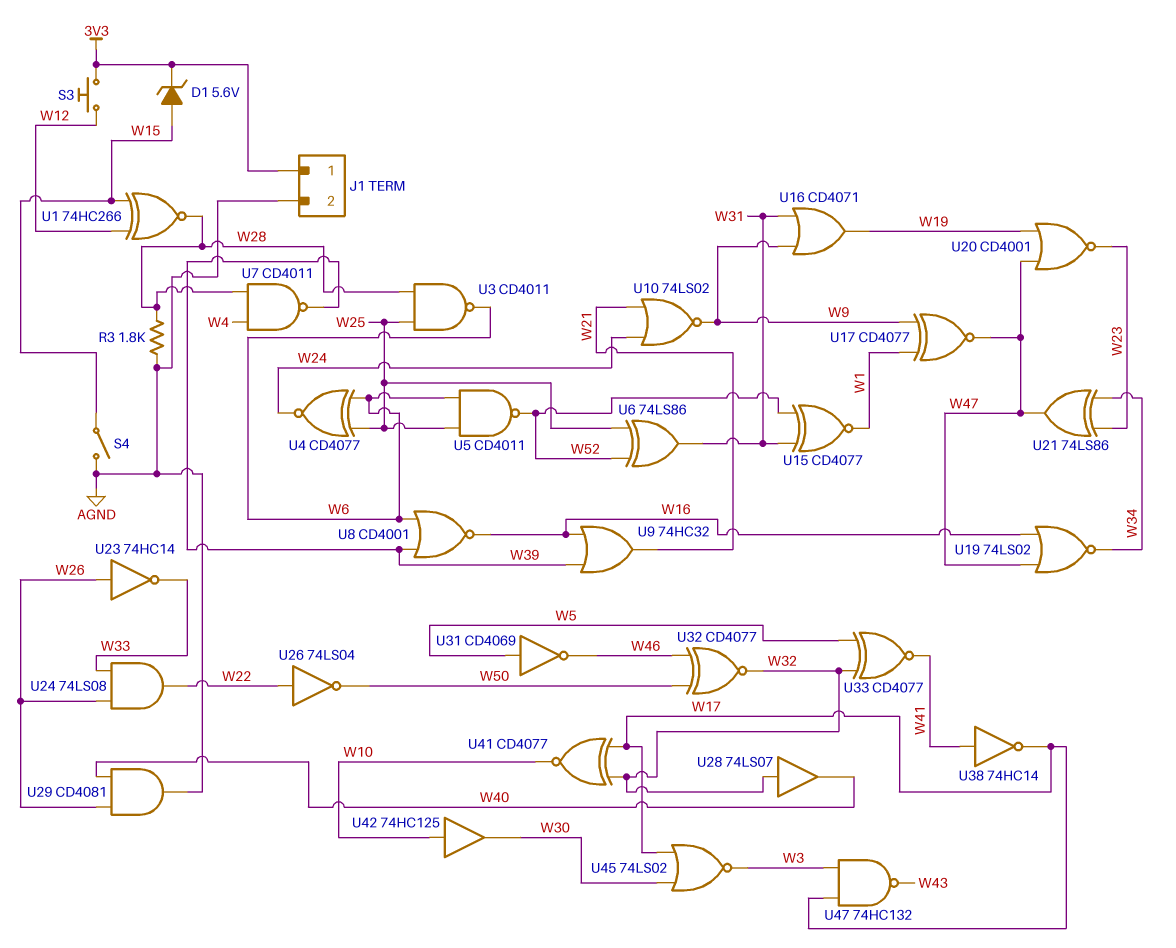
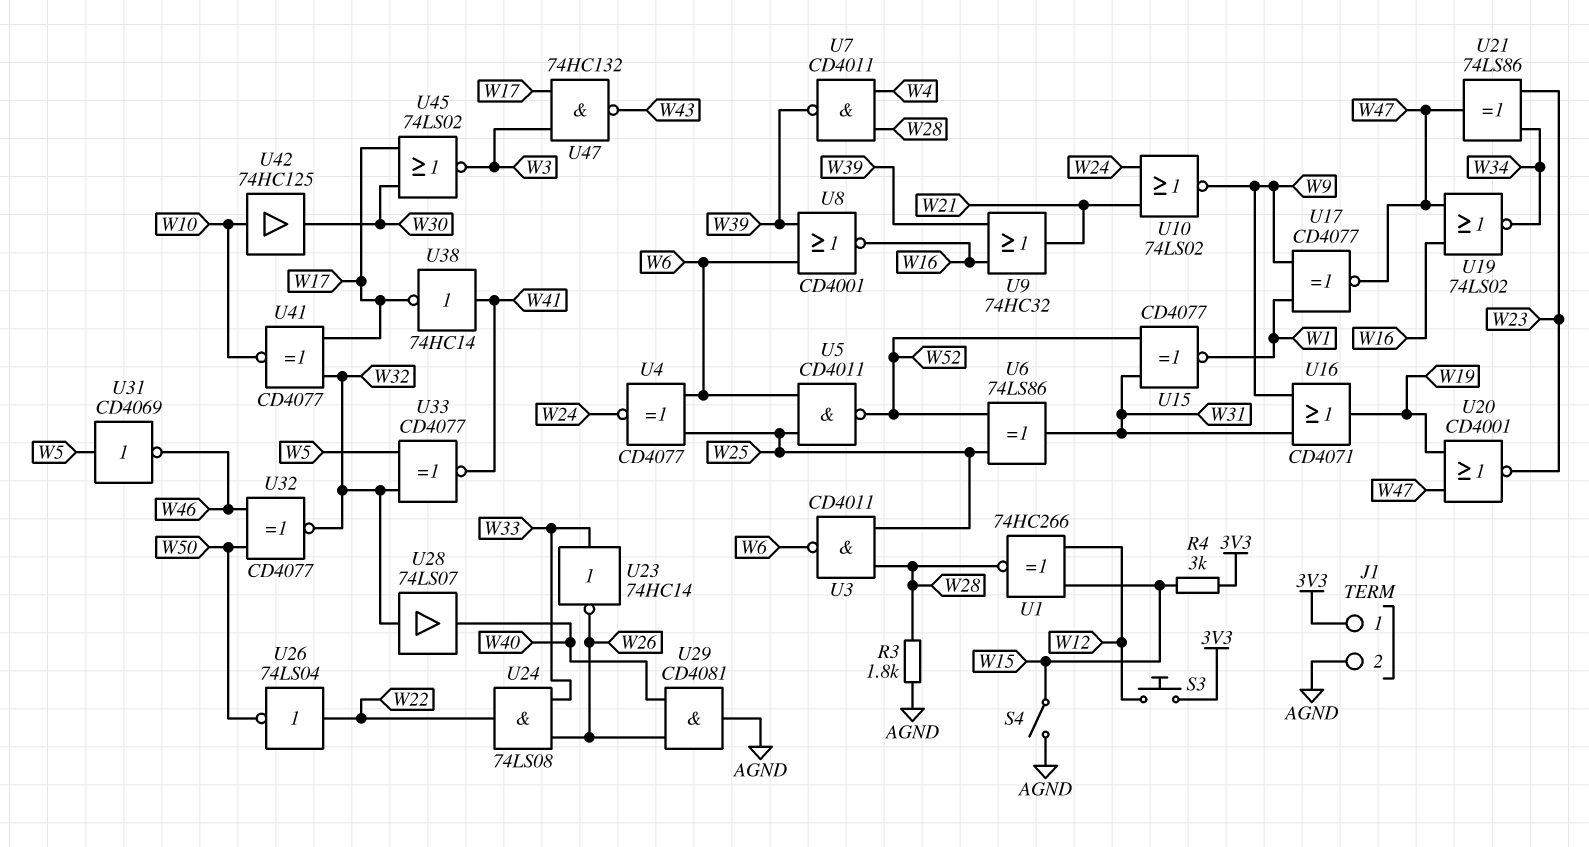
D1: zener 5.6V (A W15, K 3V3) -> none
R4: none -> 3k (3V3, W15)
U23: NOT 74HC14 (in W26, out W33) -> NOT 74HC14 (in W33, out W26)

